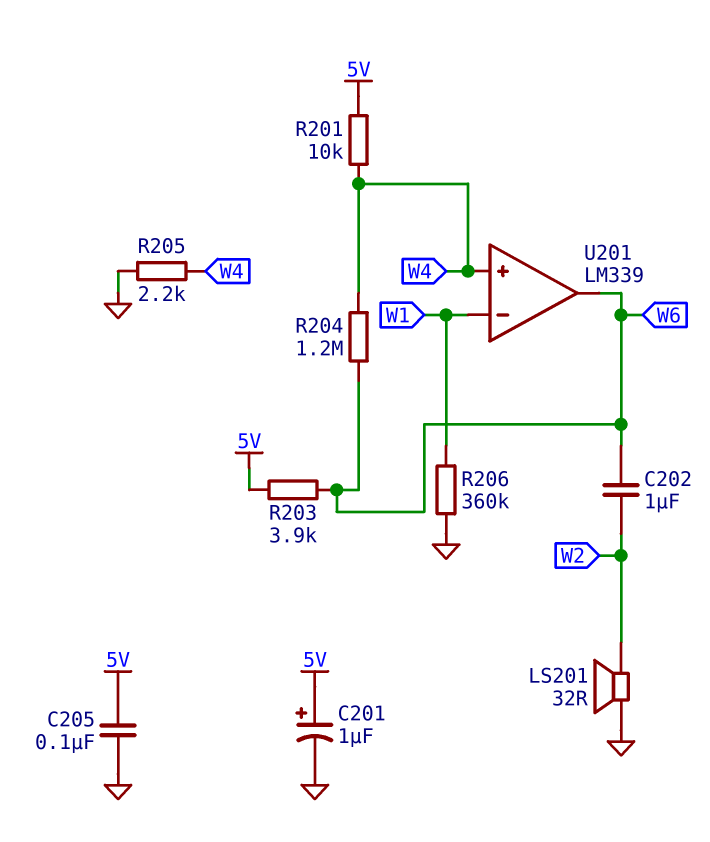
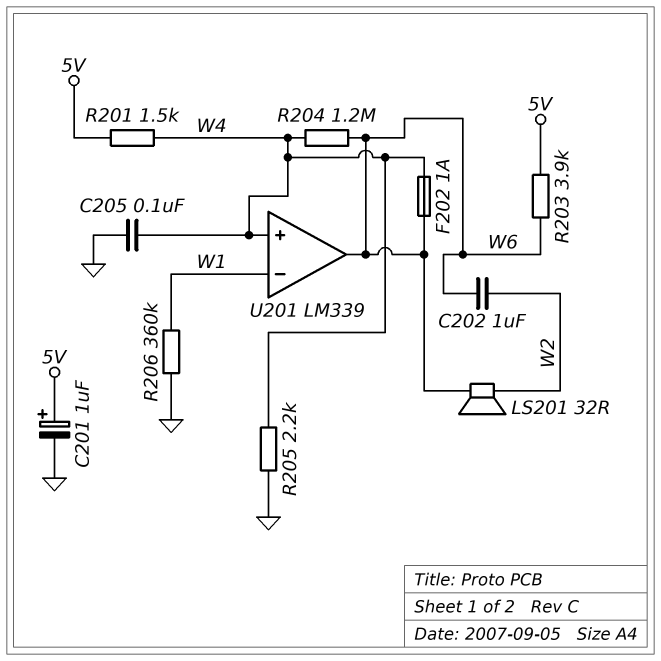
C205: 100nF (5V, GND) -> 100nF (GND, W4)
F202: none -> 1A (W4, W6)
LS201: speaker 32R (GND, W2) -> speaker 32R (W2, W6)
R201: 10k (5V, W4) -> 1.5k (5V, W4)

